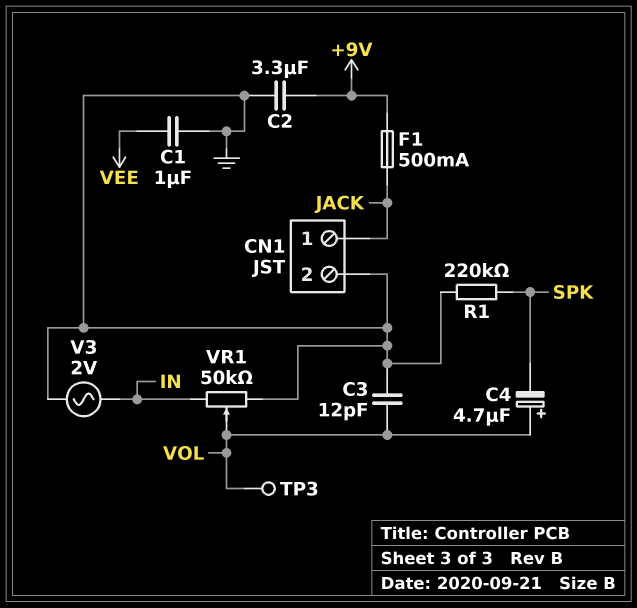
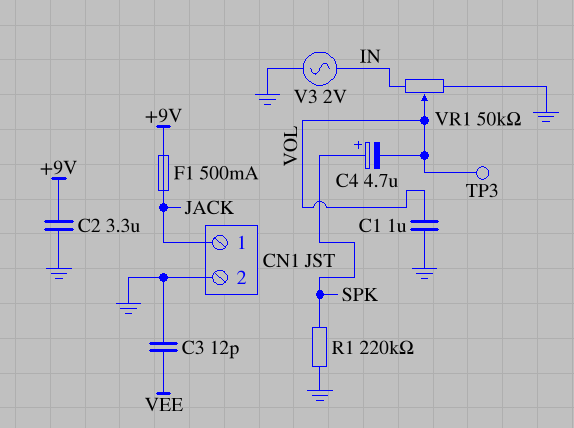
C1: 1uF (GND, VEE) -> 1uF (GND, VOL)
C3: 12pF (GND, VOL) -> 12pF (GND, VEE)
C4: 4.7uF (plus VOL, minus SPK) -> 4.7uF (plus SPK, minus VOL)

